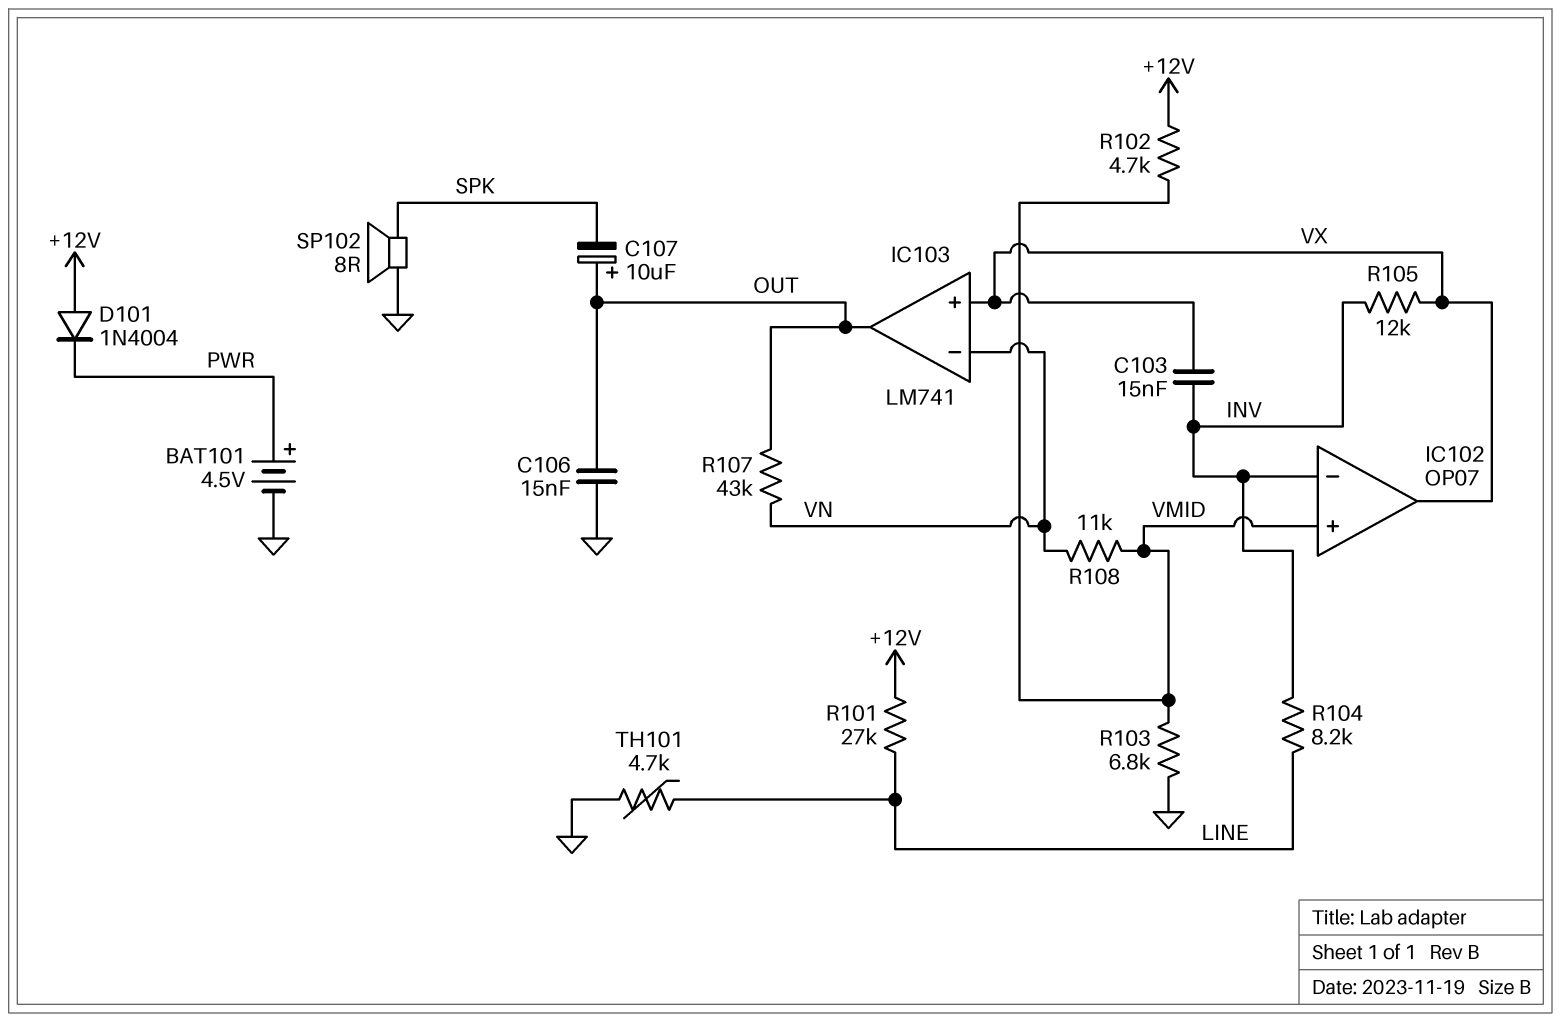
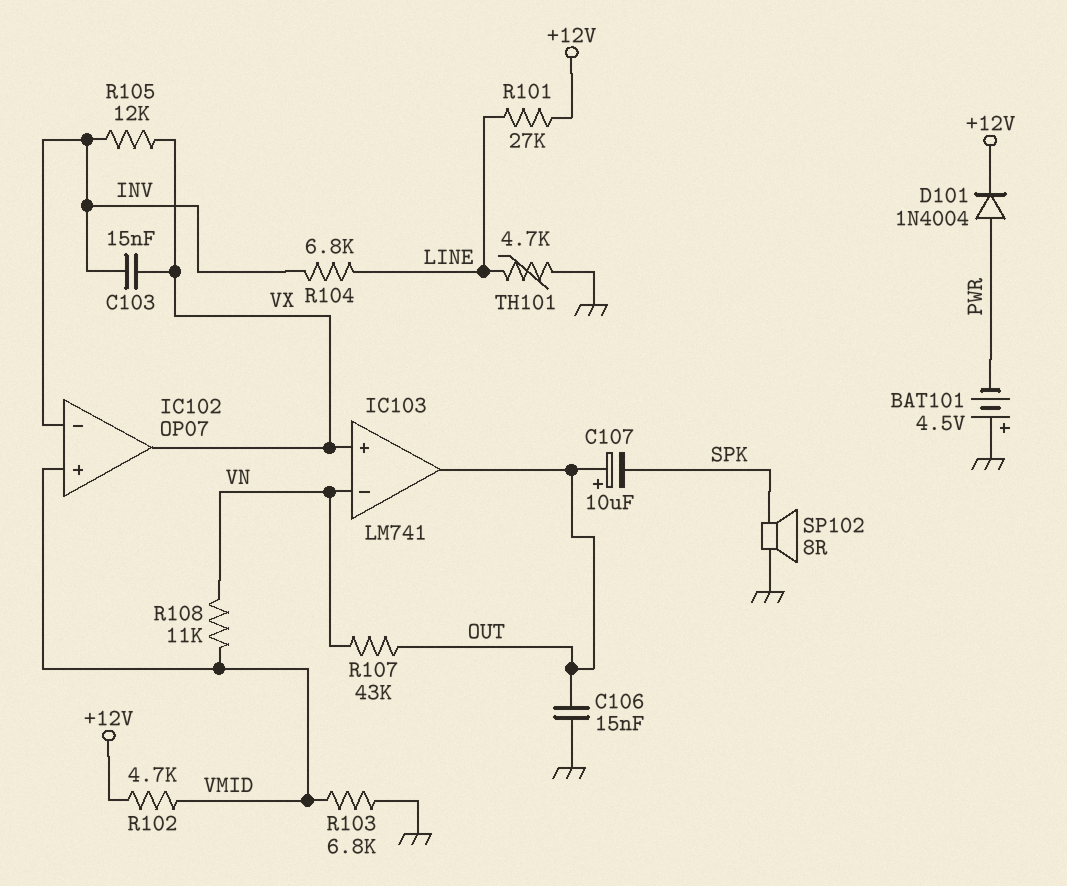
BAT101: 4.5V (plus PWR, minus GND) -> 4.5V (plus GND, minus PWR)
D101: diode 1N4004 (A +12V, K PWR) -> diode 1N4004 (A PWR, K +12V)
R104: 8.2k (INV, LINE) -> 6.8k (INV, LINE)

